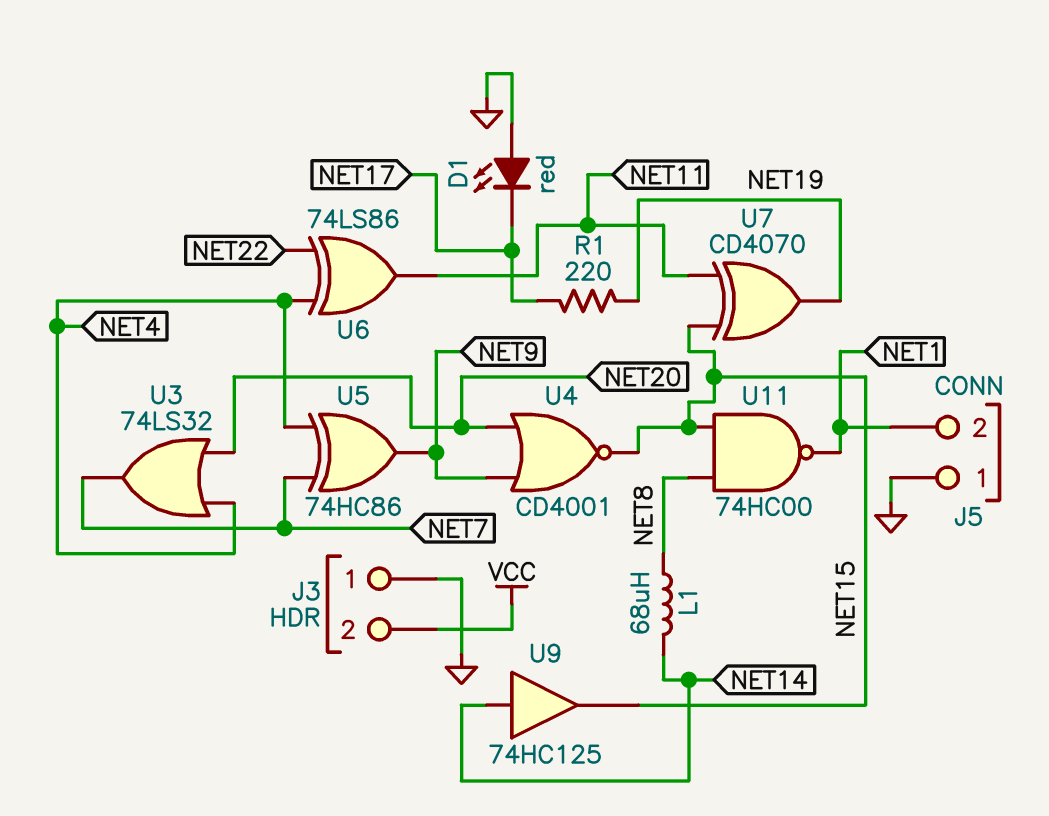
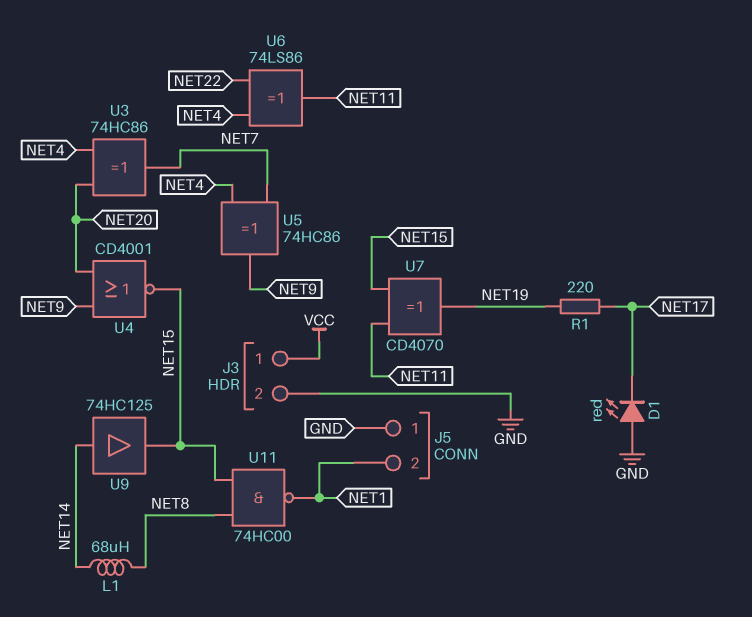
J3 pin 1: GND -> VCC
J3 pin 2: VCC -> GND
U3: OR 74LS32 (in NET4, in NET20, out NET7) -> XOR 74HC86 (in NET4, in NET20, out NET7)

